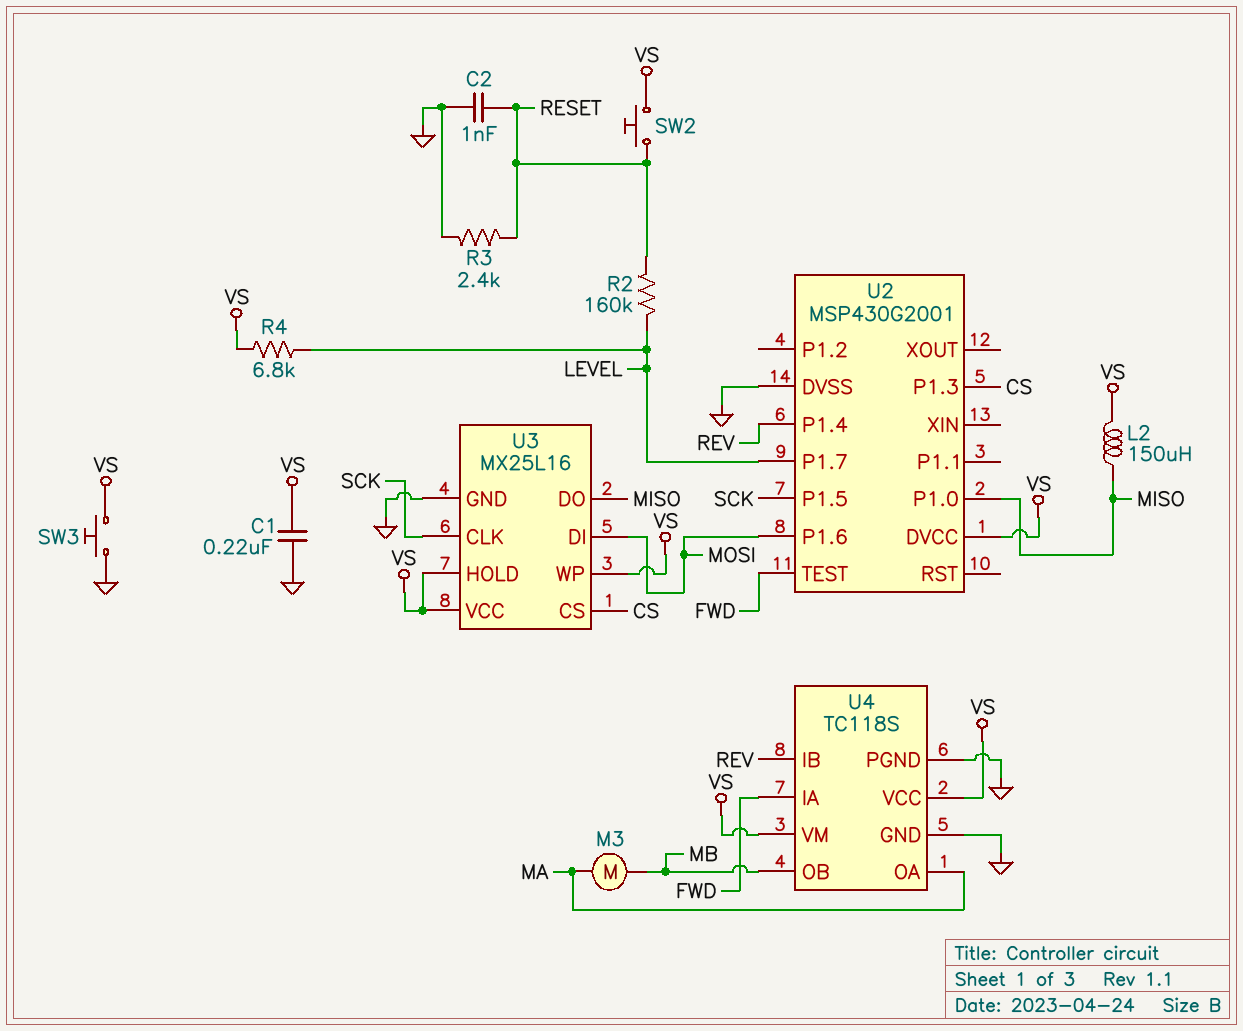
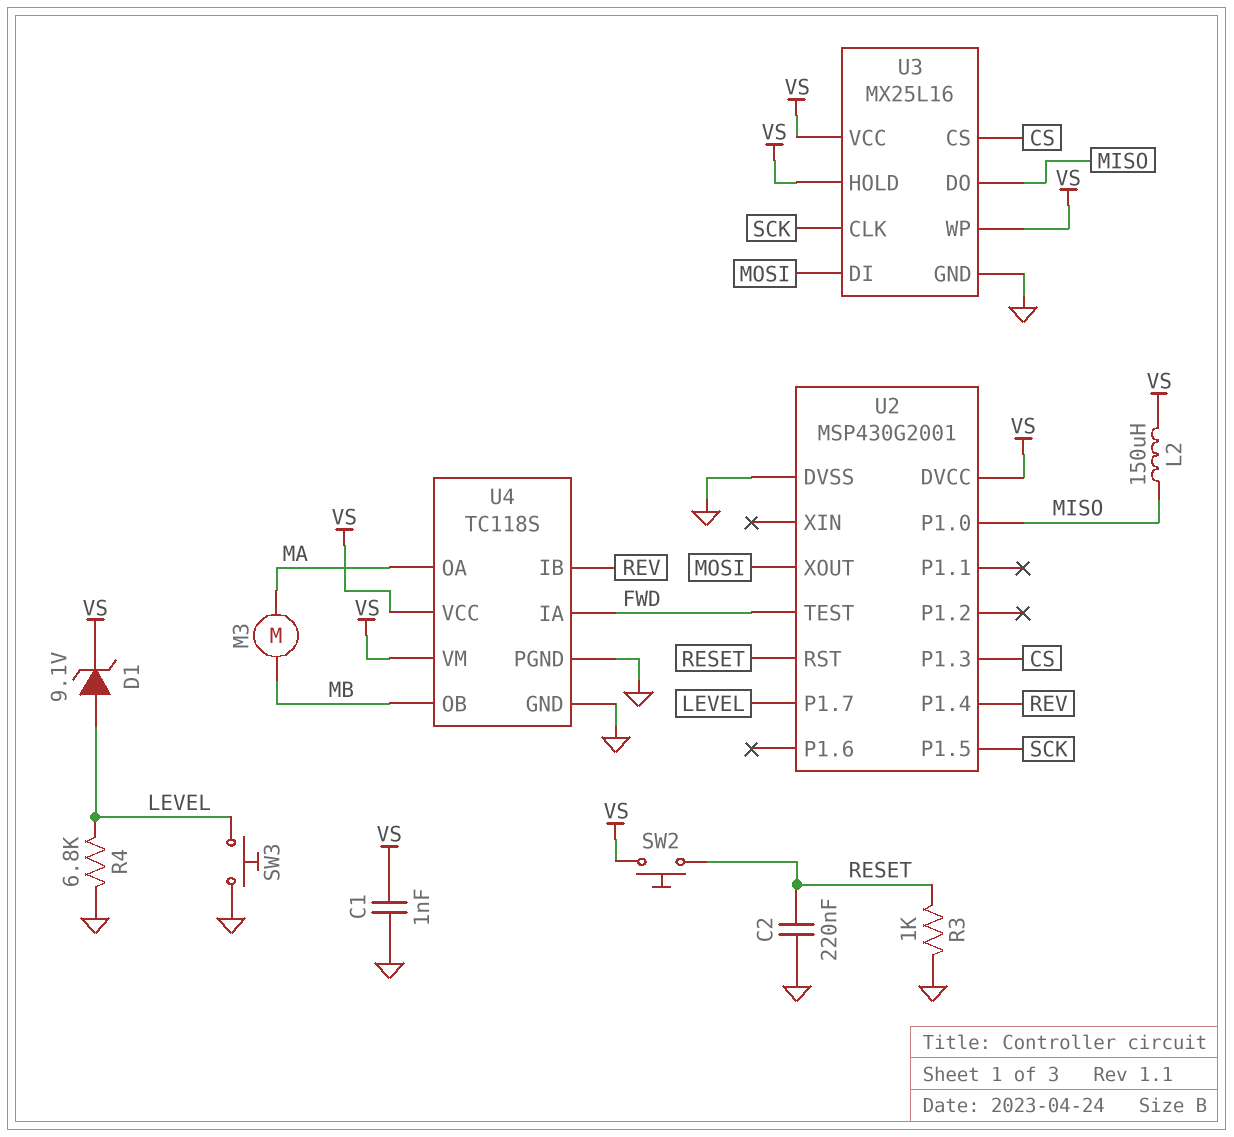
C1: 220nF (GND, VS) -> 1nF (GND, VS)
C2: 1nF (GND, RESET) -> 220nF (GND, RESET)
D1: none -> zener 9.1V (A LEVEL, K VS)
R2: 160k (LEVEL, RESET) -> none
R3: 2.4k (GND, RESET) -> 1k (GND, RESET)
R4: 6.8k (LEVEL, VS) -> 6.8k (GND, LEVEL)
SW3: button (GND, VS) -> button (GND, LEVEL)
U2 pin P1.6: MOSI -> none
U2 pin RST: none -> RESET
U2 pin XOUT: none -> MOSI

